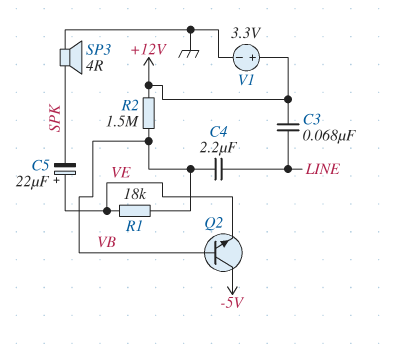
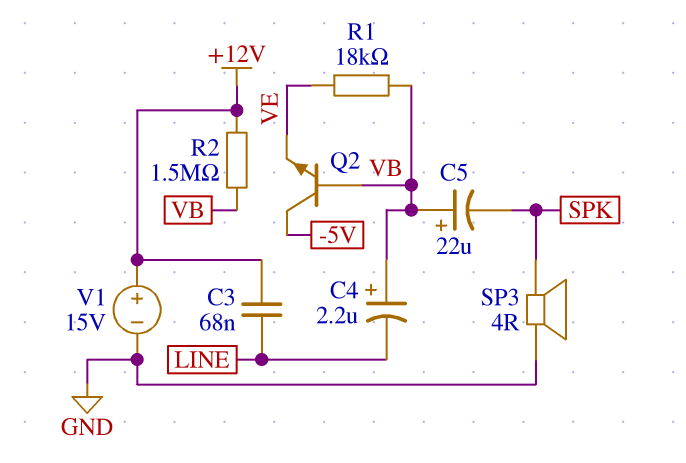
C4: 2.2uF (LINE, VB) -> 2.2uF (plus VB, minus LINE)
C5: 22uF (plus VE, minus SPK) -> 22uF (plus VB, minus SPK)
V1: 3.3V (plus +12V, minus GND) -> 15V (plus +12V, minus GND)

